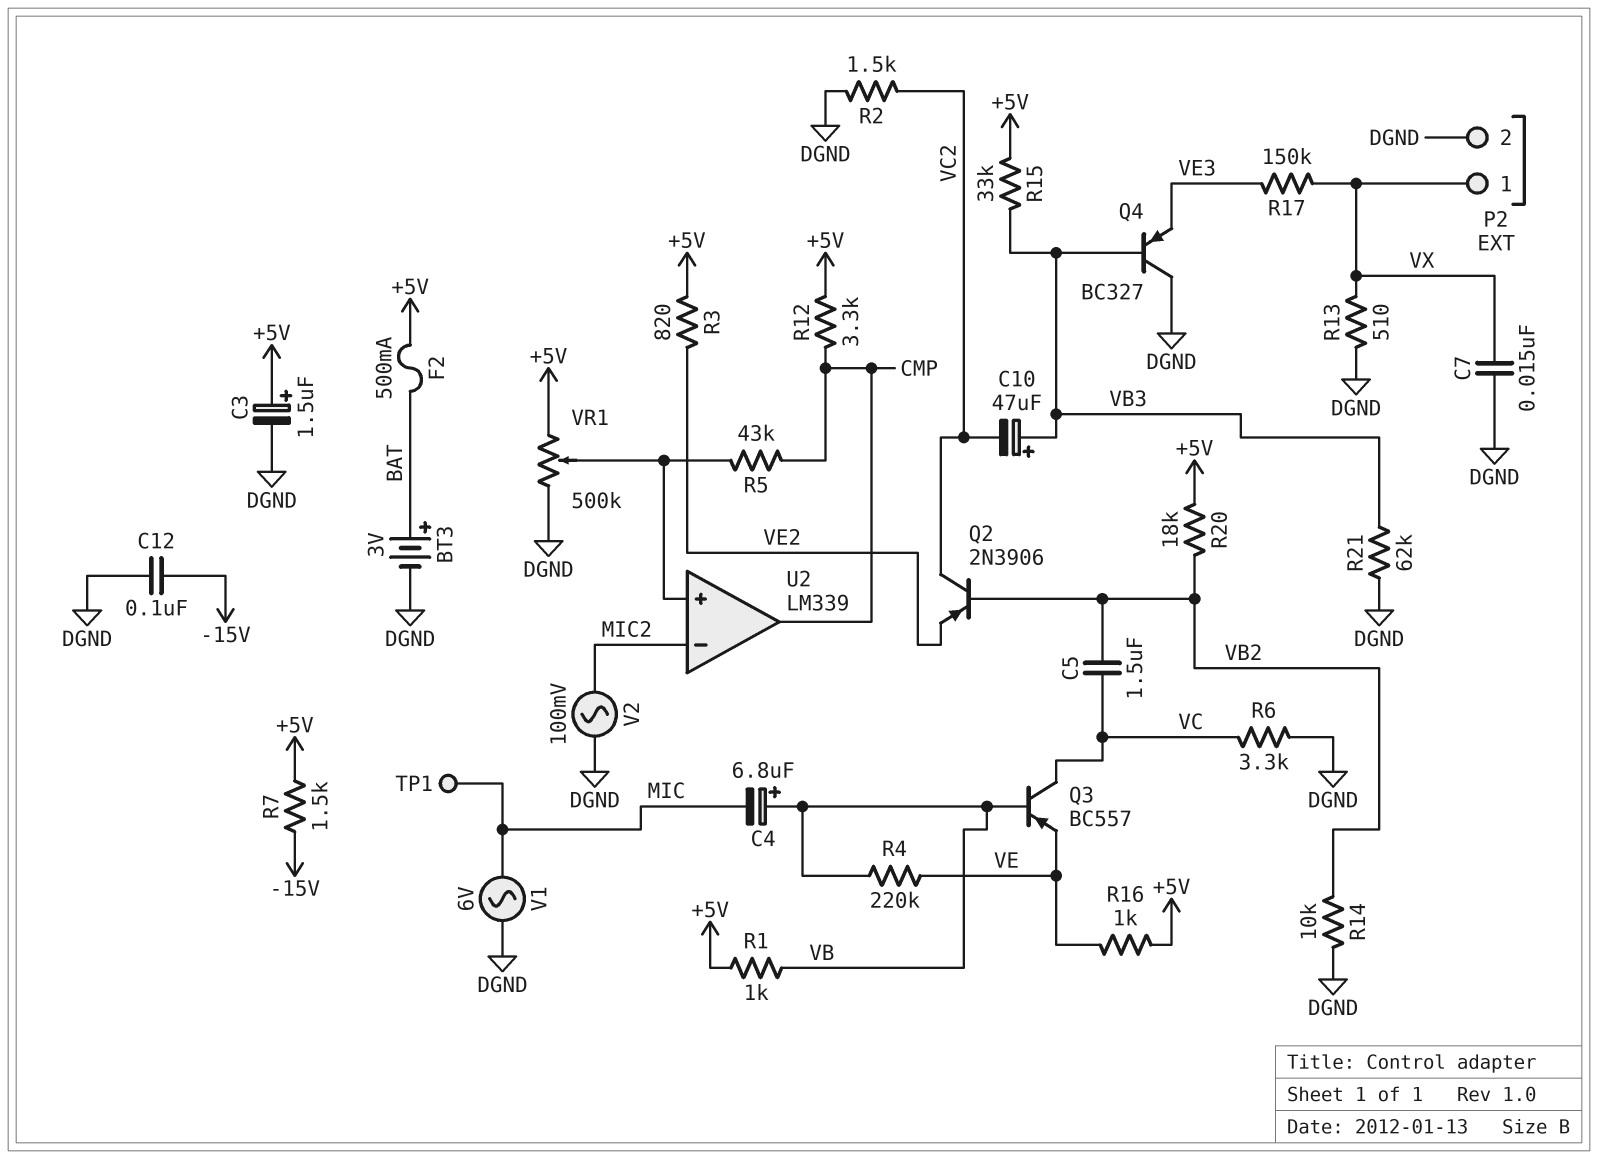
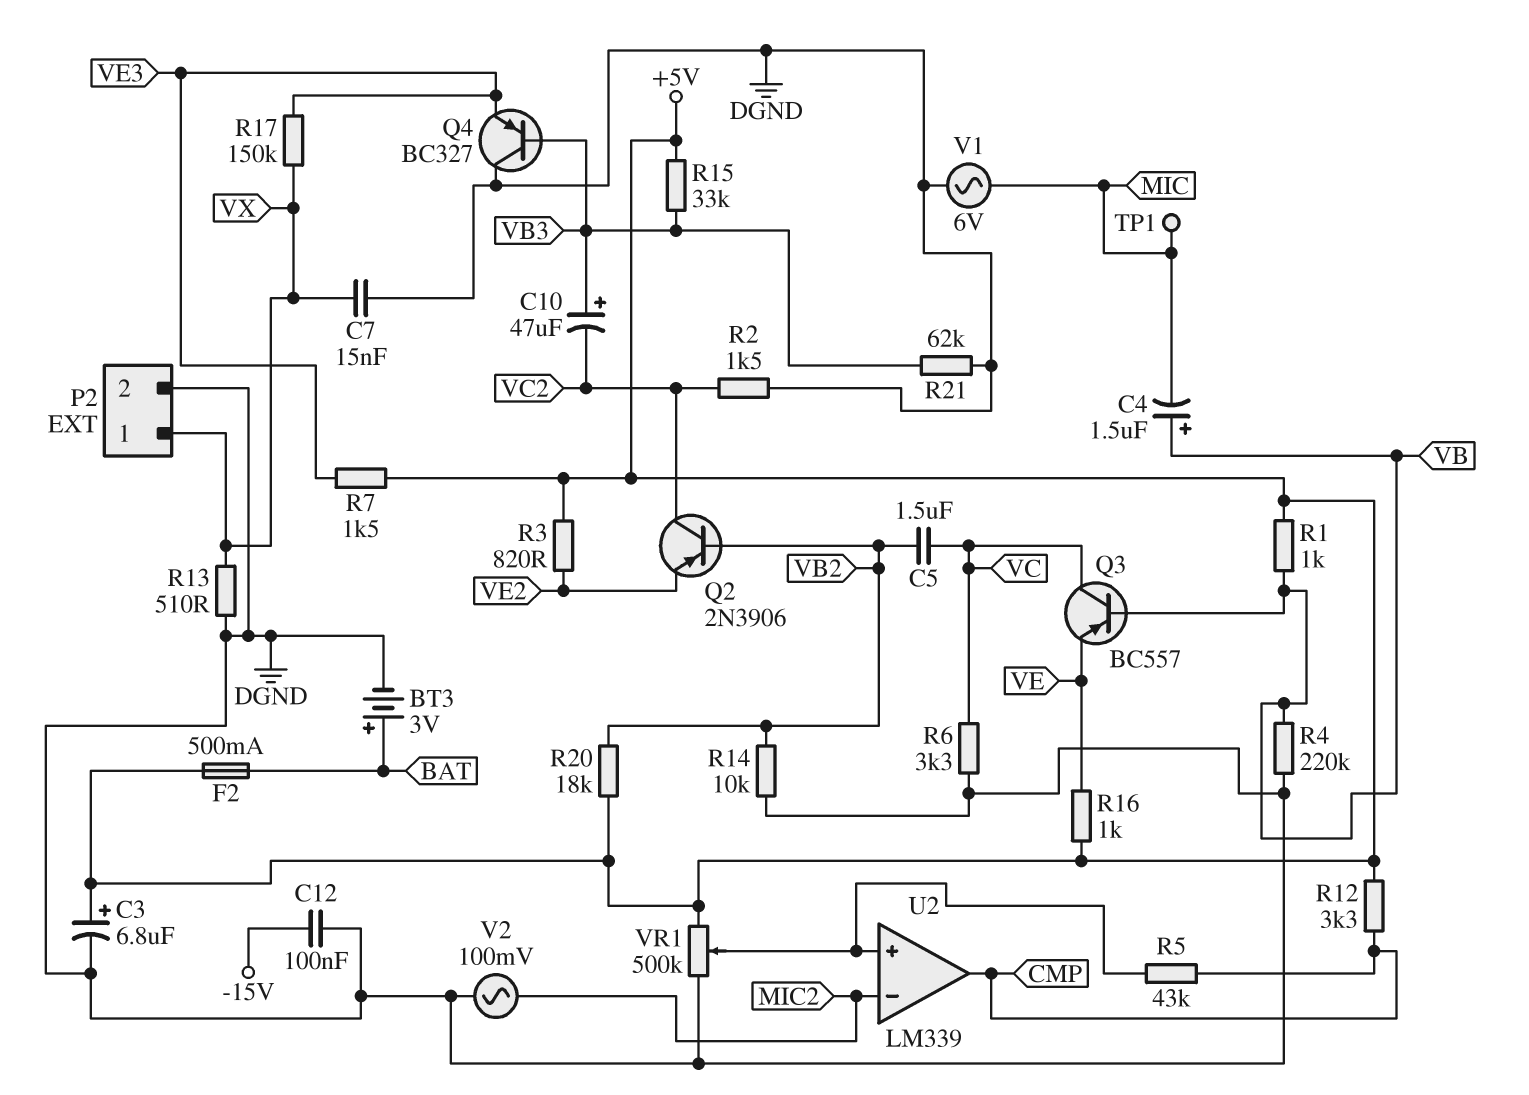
C3: 1.5uF (plus +5V, minus DGND) -> 6.8uF (plus +5V, minus DGND)
C4: 6.8uF (plus VB, minus MIC) -> 1.5uF (plus VB, minus MIC)
R4: 220k (VB, VE) -> 220k (DGND, VB)
R7: 1.5k (+5V, -15V) -> 1.5k (+5V, VE3)

